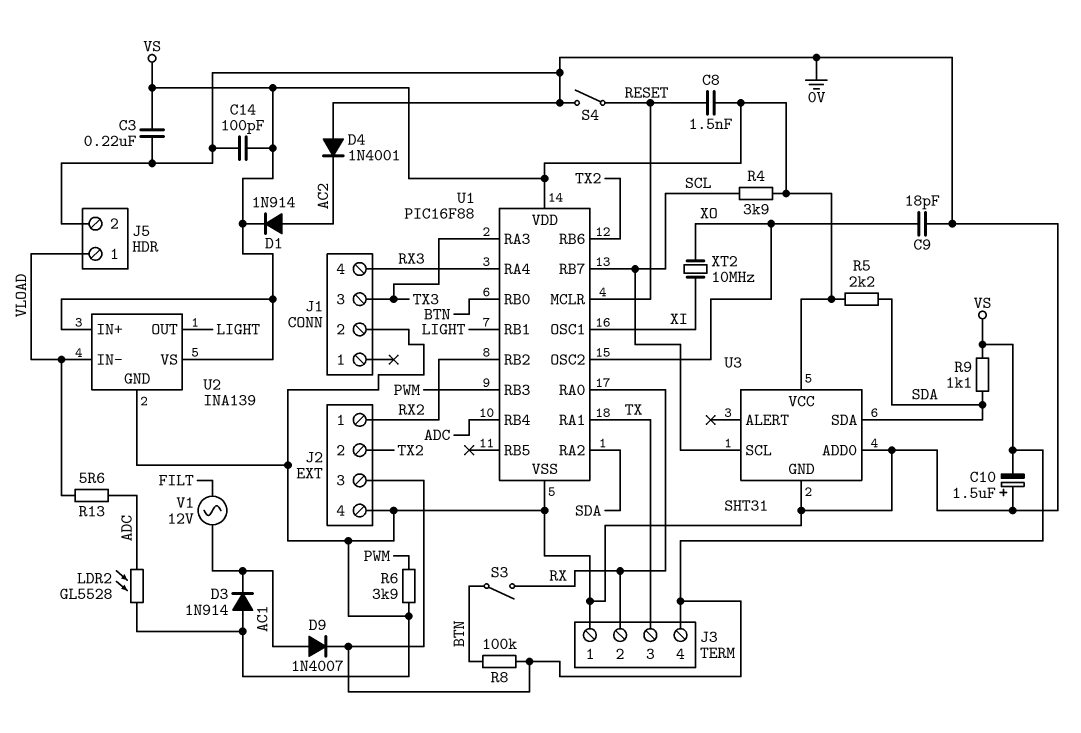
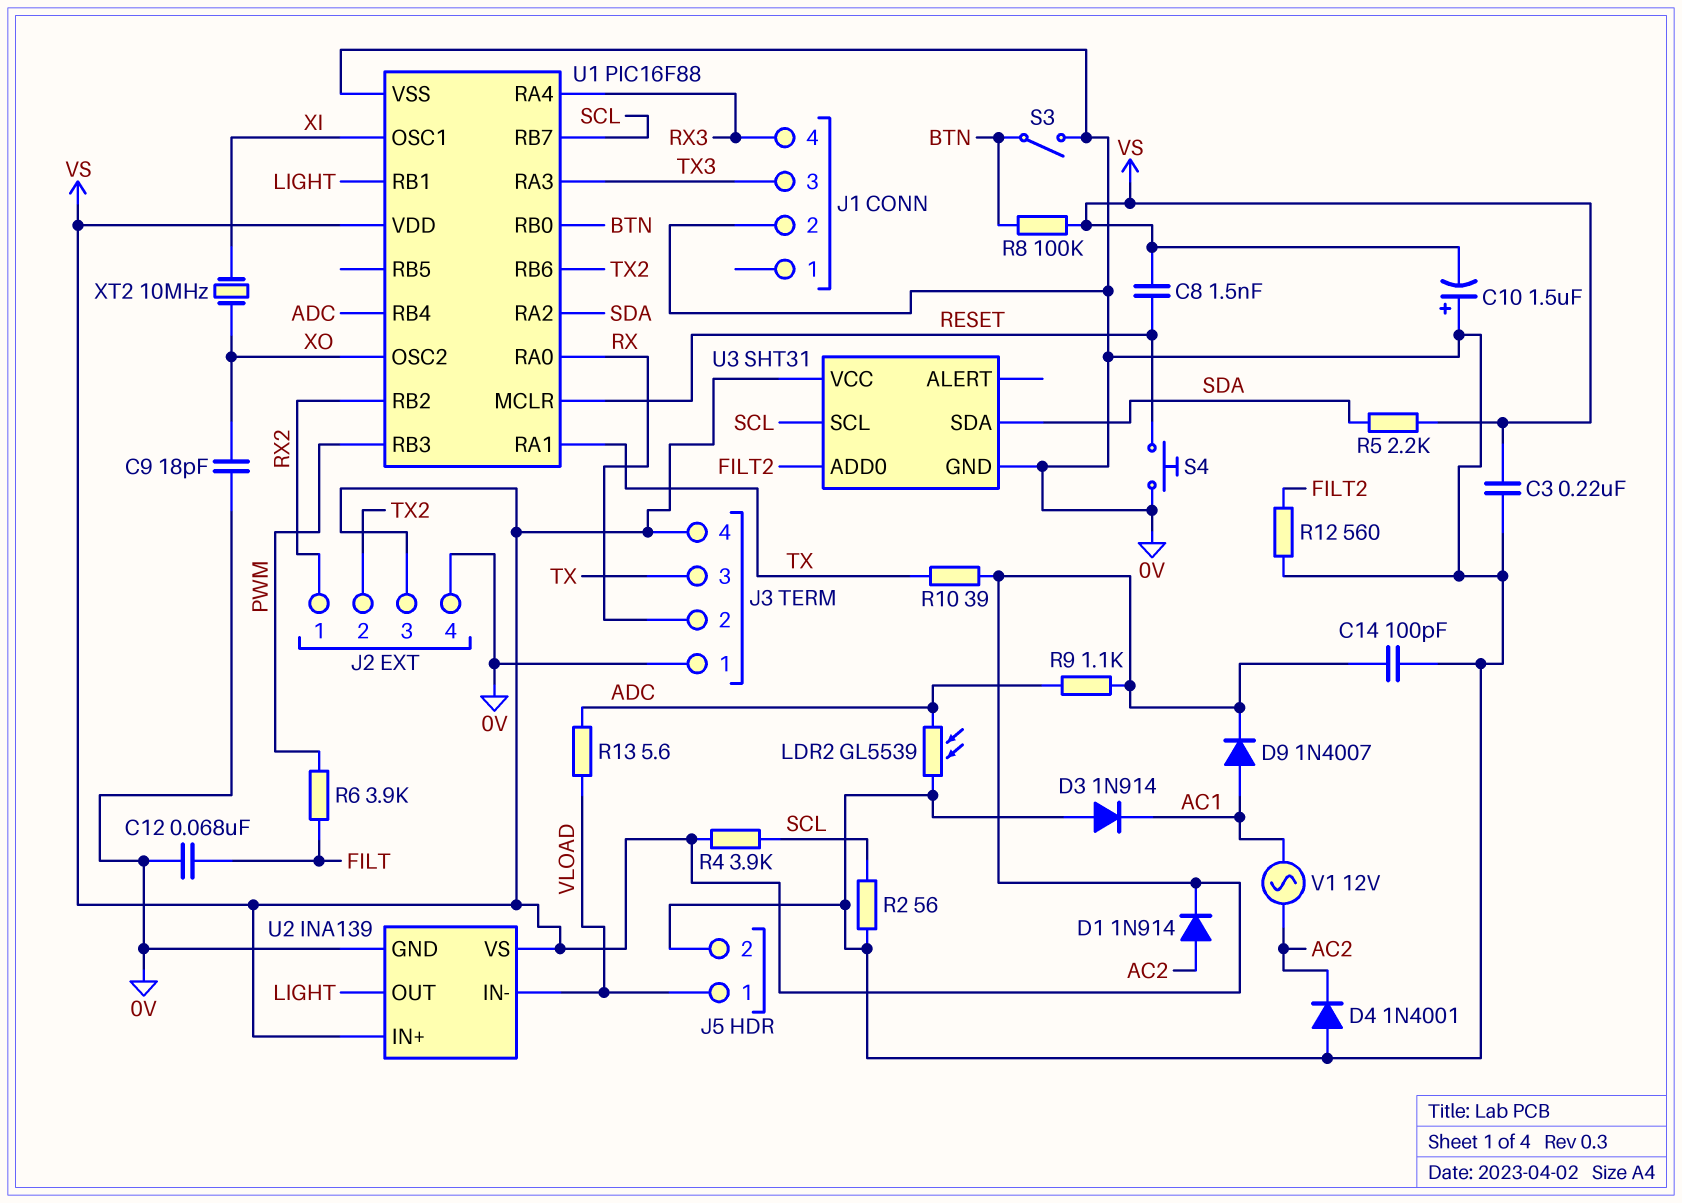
C12: none -> 68nF (0V, FILT)
LDR2: GL5528 (0V, ADC) -> GL5539 (0V, ADC)
R2: none -> 56 (0V, SCL)
R6: 3.9k (0V, PWM) -> 3.9k (FILT, PWM)
R9: 1.1k (SDA, VS) -> 1.1k (ADC, VS)
R10: none -> 39 (TX, VS)
R12: none -> 560 (0V, FILT2)
S3: switch (BTN, RX) -> switch (0V, BTN)
S4: switch (0V, RESET) -> button (0V, RESET)
U3 pin ADD0: 0V -> FILT2
V1: AC 12V (AC1, FILT) -> AC 12V (AC1, AC2)

